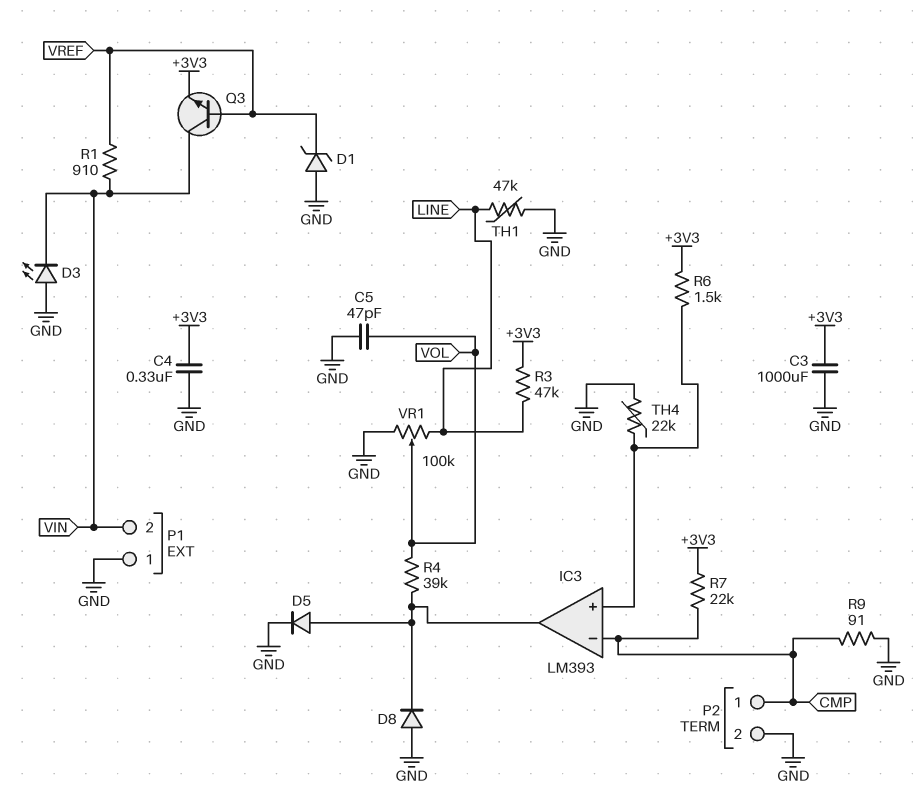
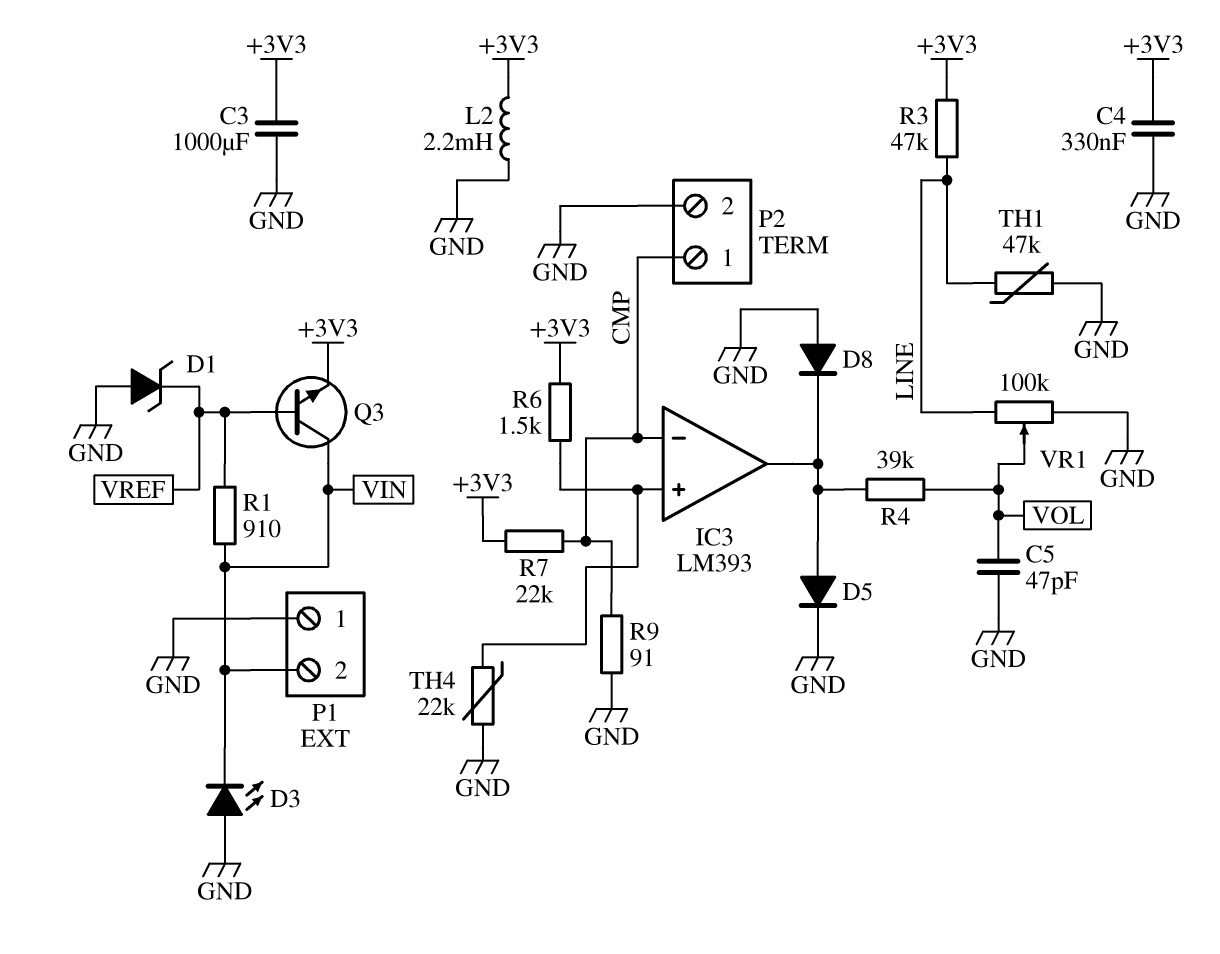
L2: none -> 2.2mH (+3V3, GND)

